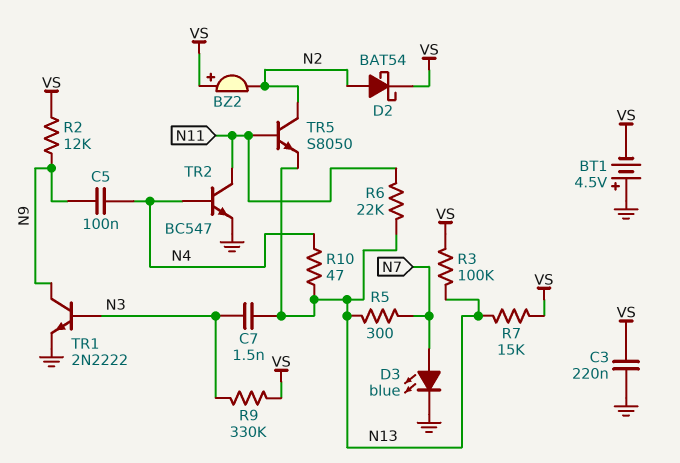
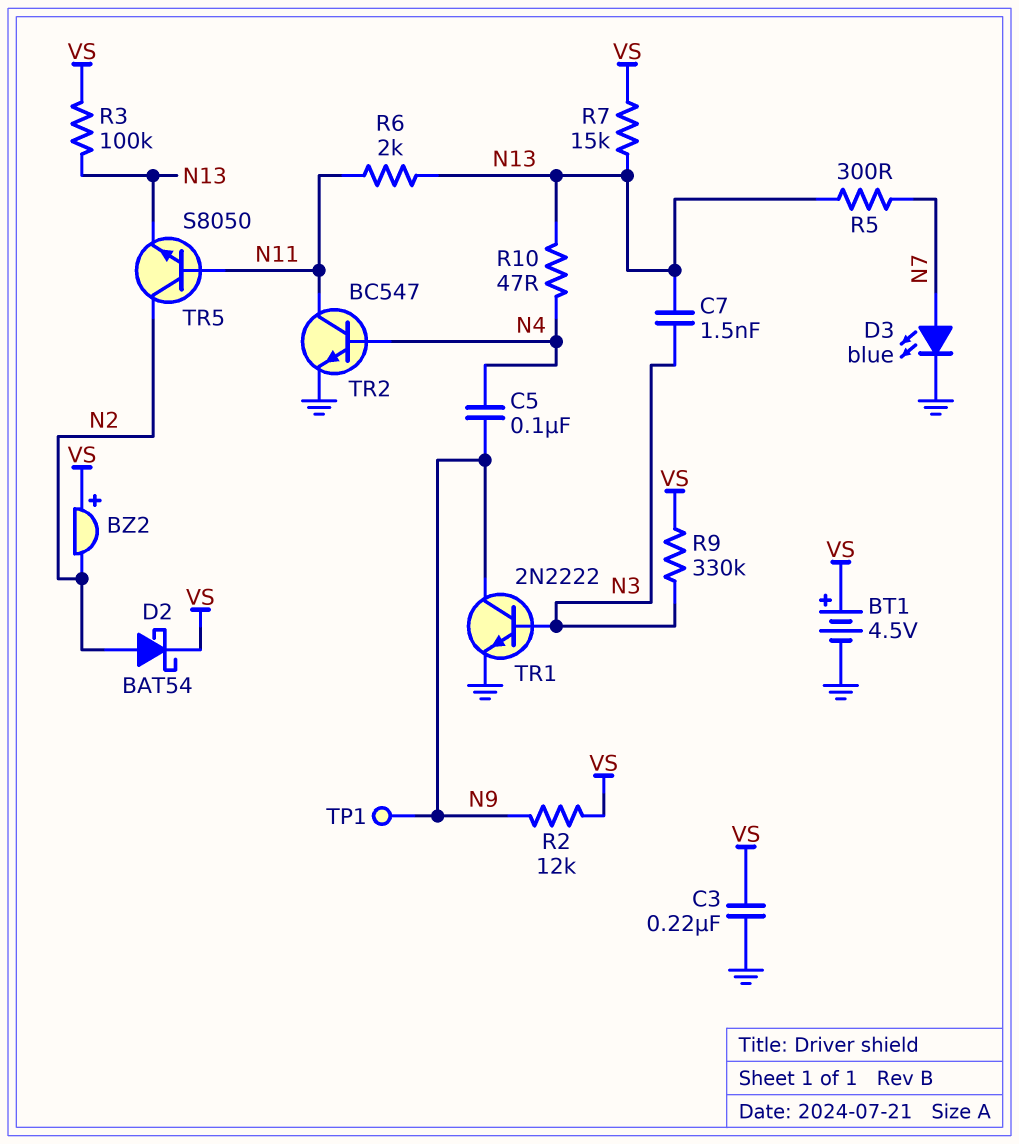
BT1: 4.5V (plus GND, minus VS) -> 4.5V (plus VS, minus GND)
R6: 22k (N11, N13) -> 2k (N11, N13)
TP1: none -> test point (N9)

